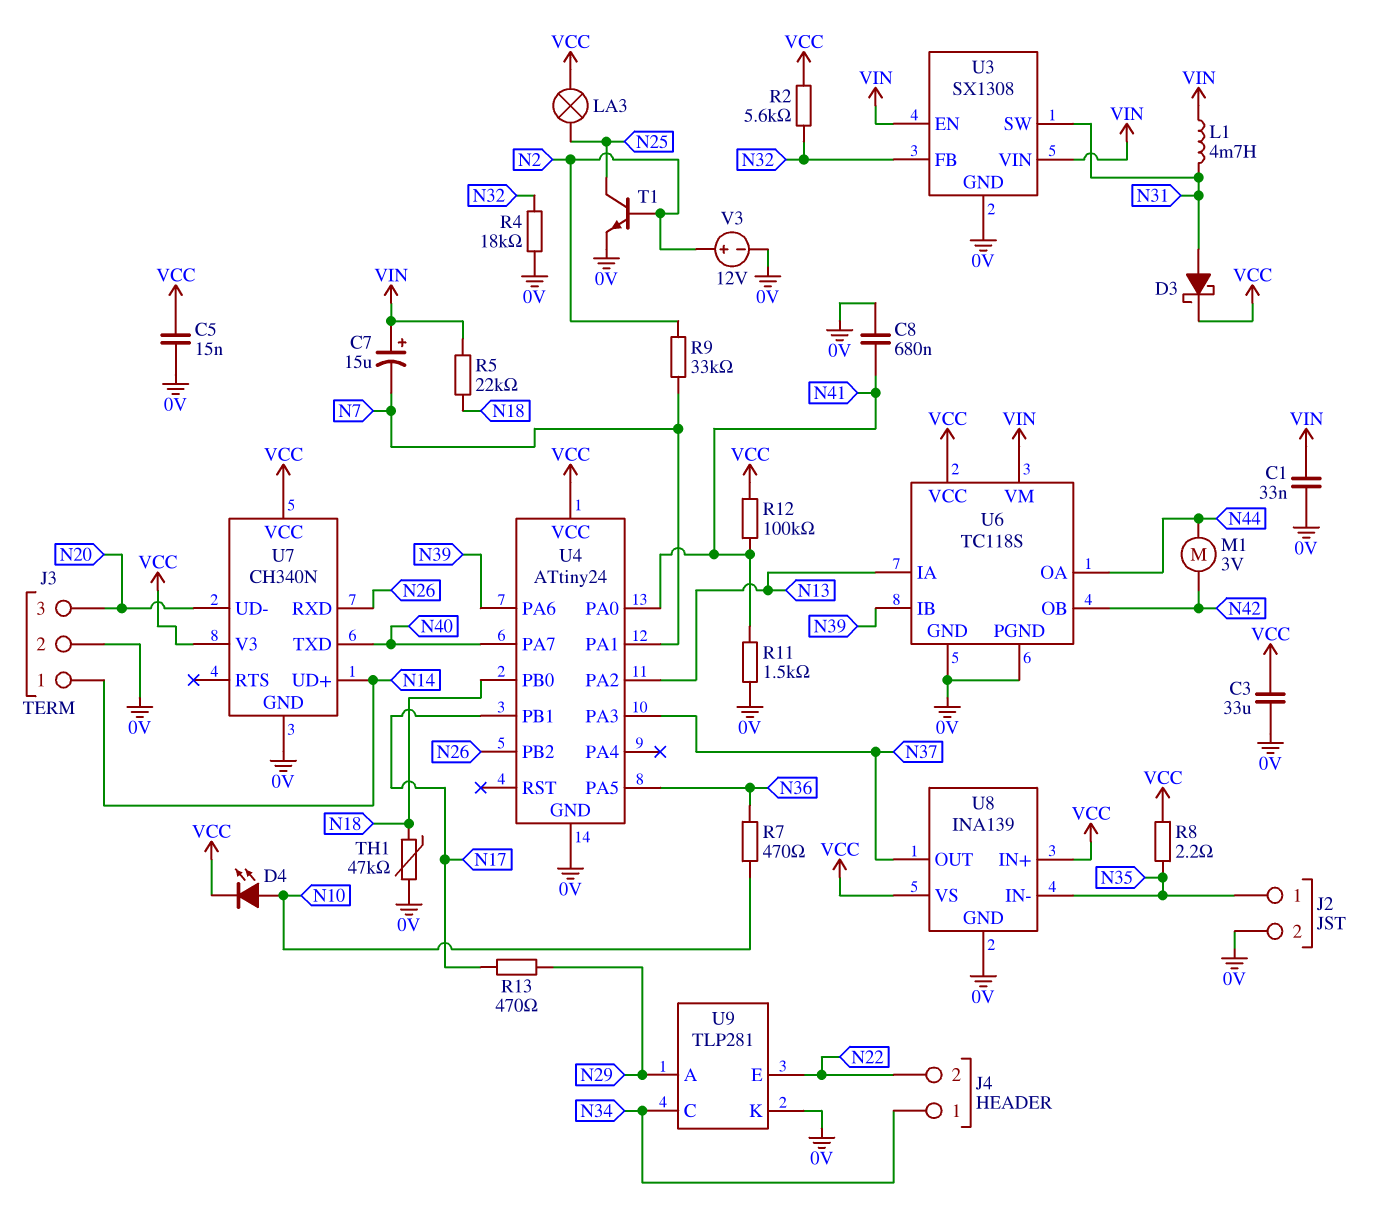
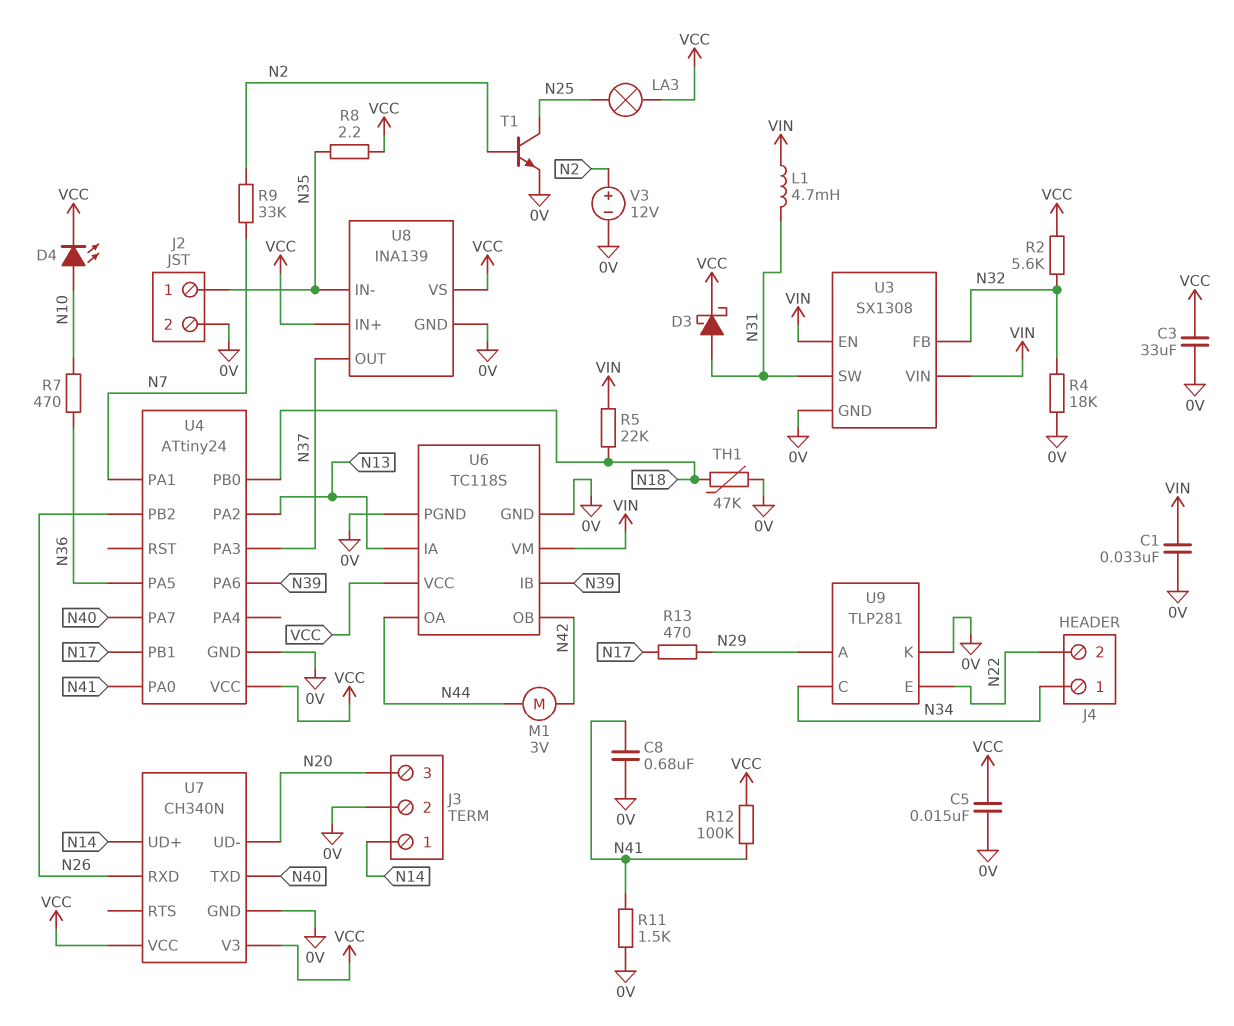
C7: 15uF (plus VIN, minus N7) -> none

